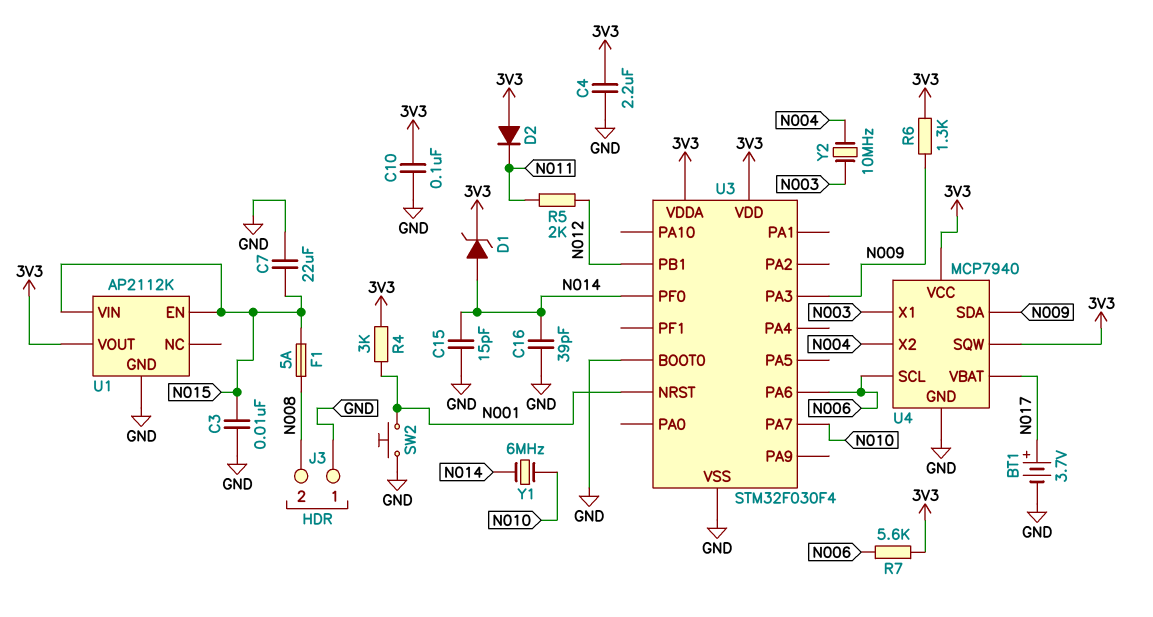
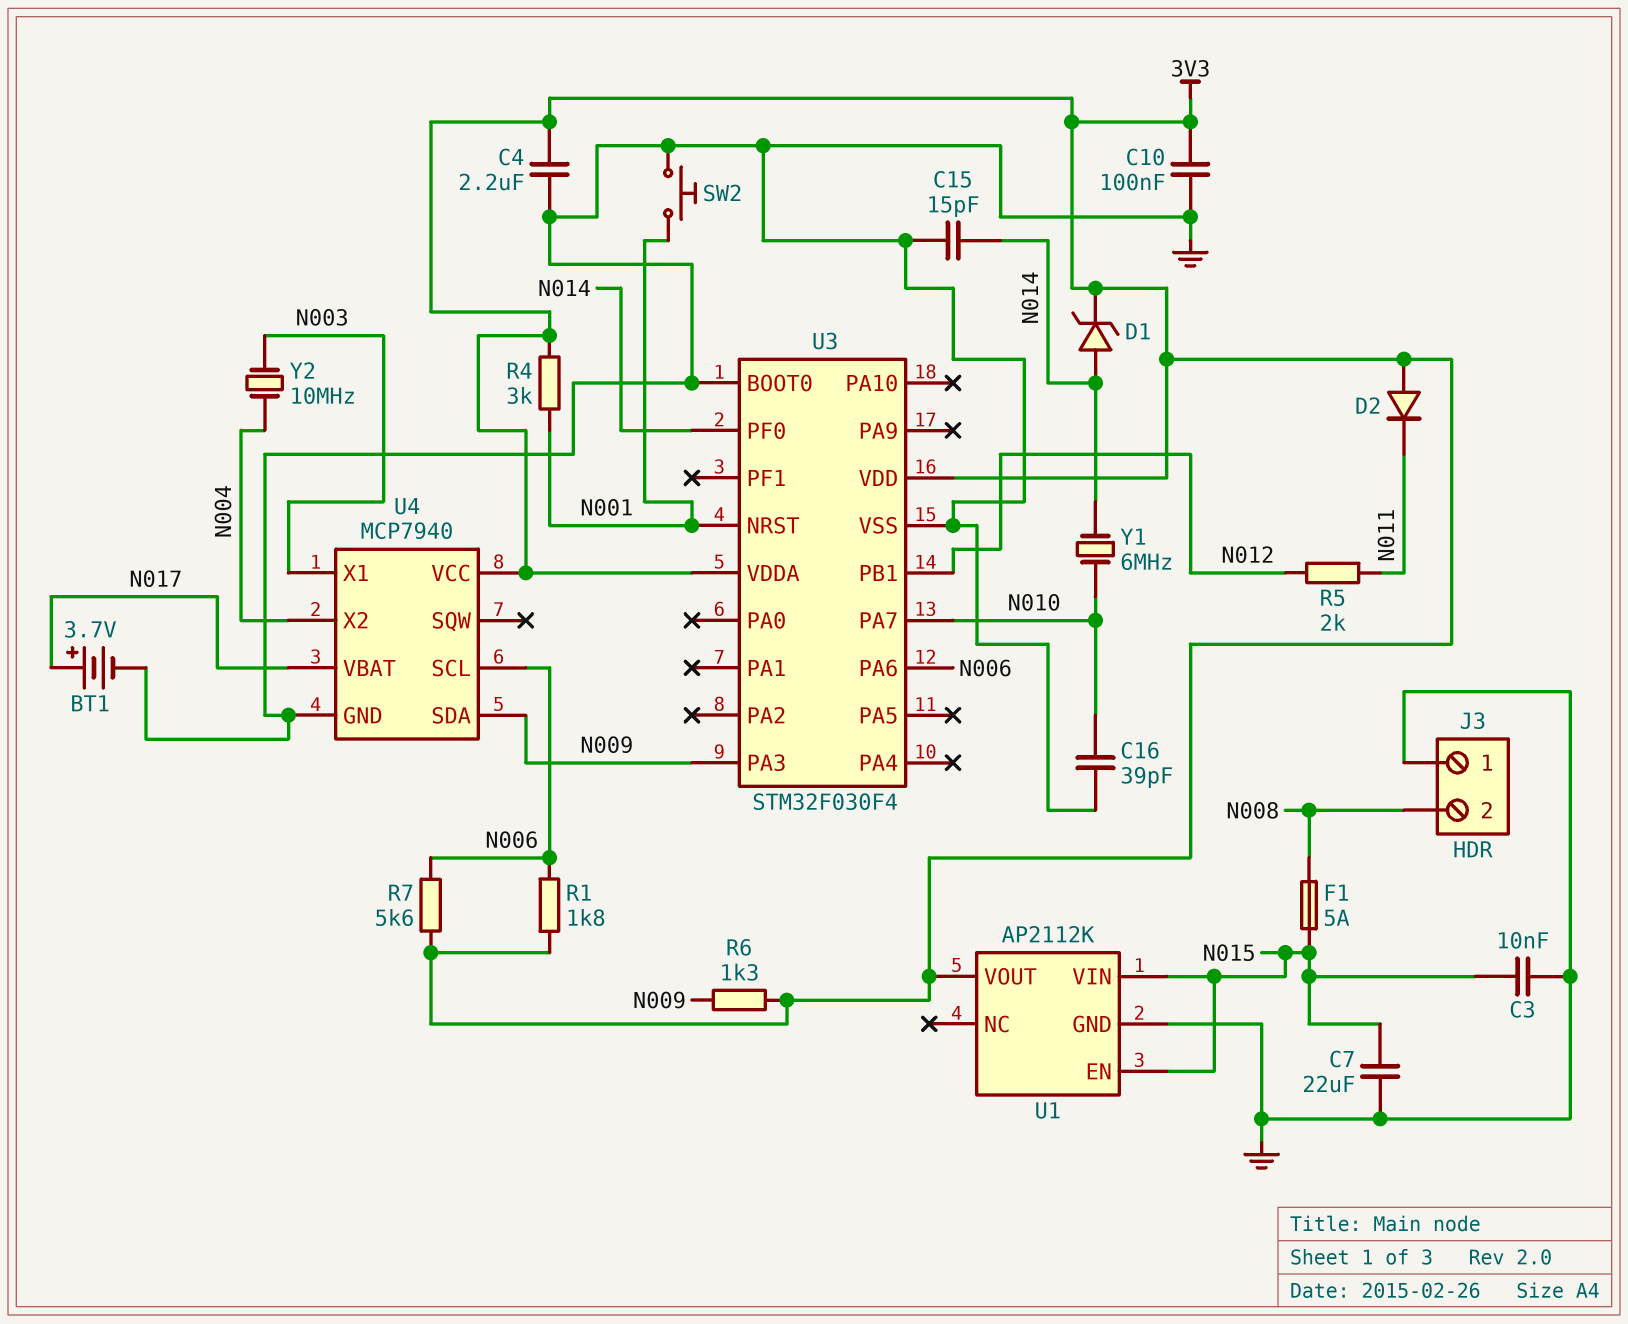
C16: 39pF (GND, N014) -> 39pF (GND, N010)
R1: none -> 1.8k (3V3, N006)
U4 pin SQW: 3V3 -> none

